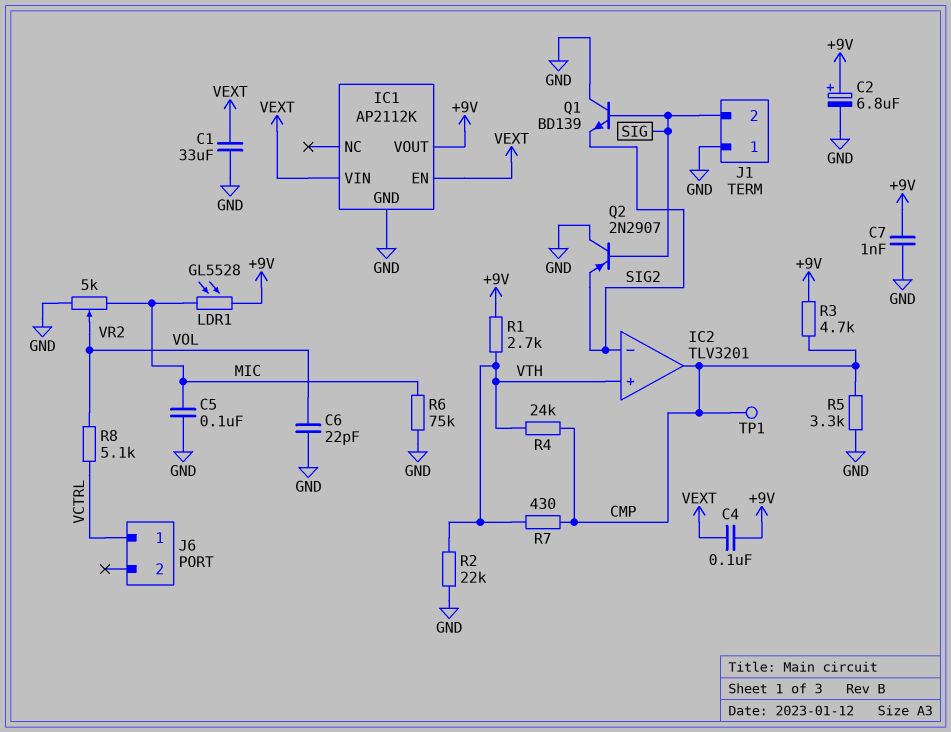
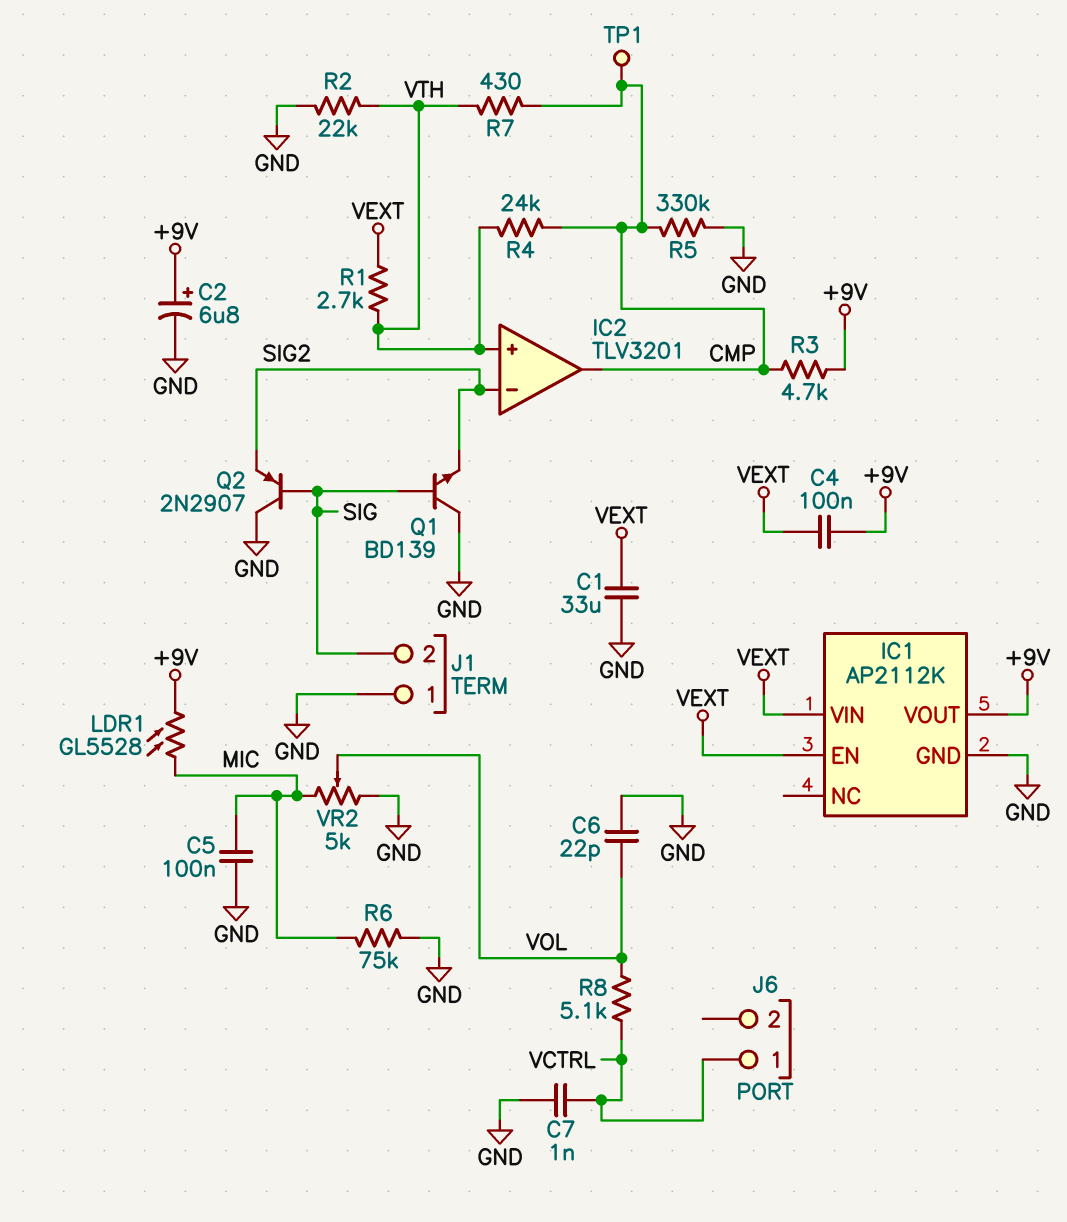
C7: 1nF (+9V, GND) -> 1nF (GND, VCTRL)
R1: 2.7k (+9V, VTH) -> 2.7k (VEXT, VTH)
R5: 3.3k (CMP, GND) -> 330k (CMP, GND)

